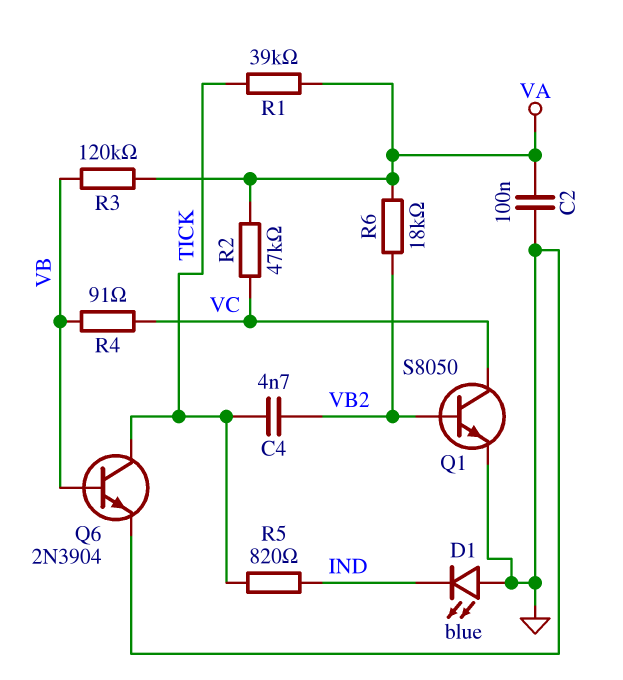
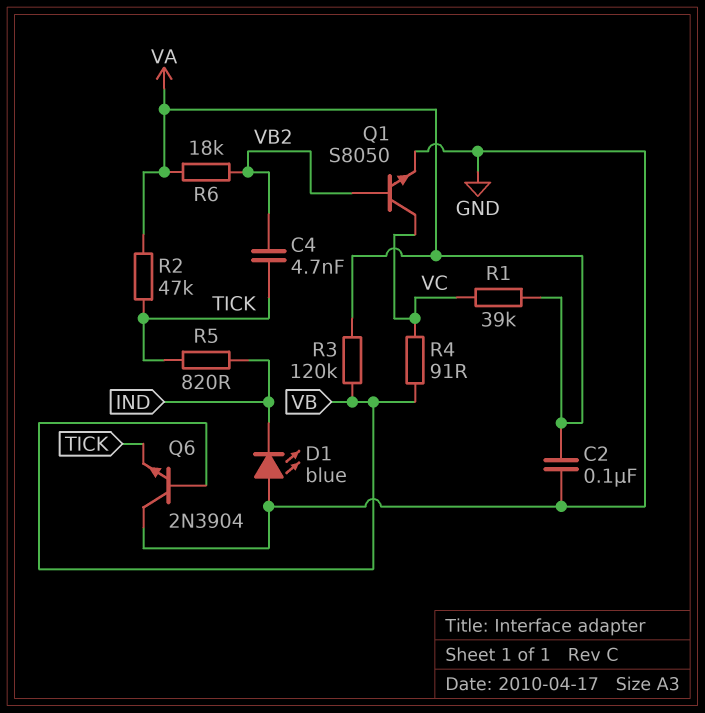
Q6: NPN 2N3904 (B VB, C TICK, E GND) -> NPN 2N3904 (B VB, C GND, E TICK)
R1: 39k (TICK, VA) -> 39k (VA, VC)
R2: 47k (VA, VC) -> 47k (TICK, VA)

